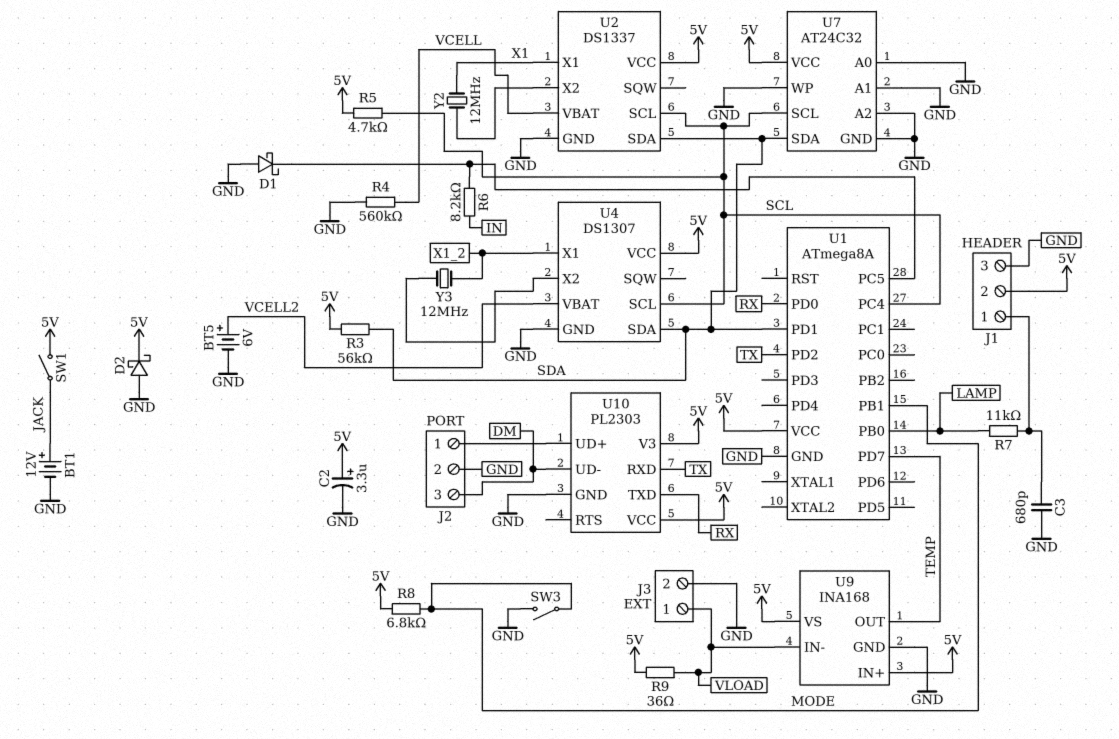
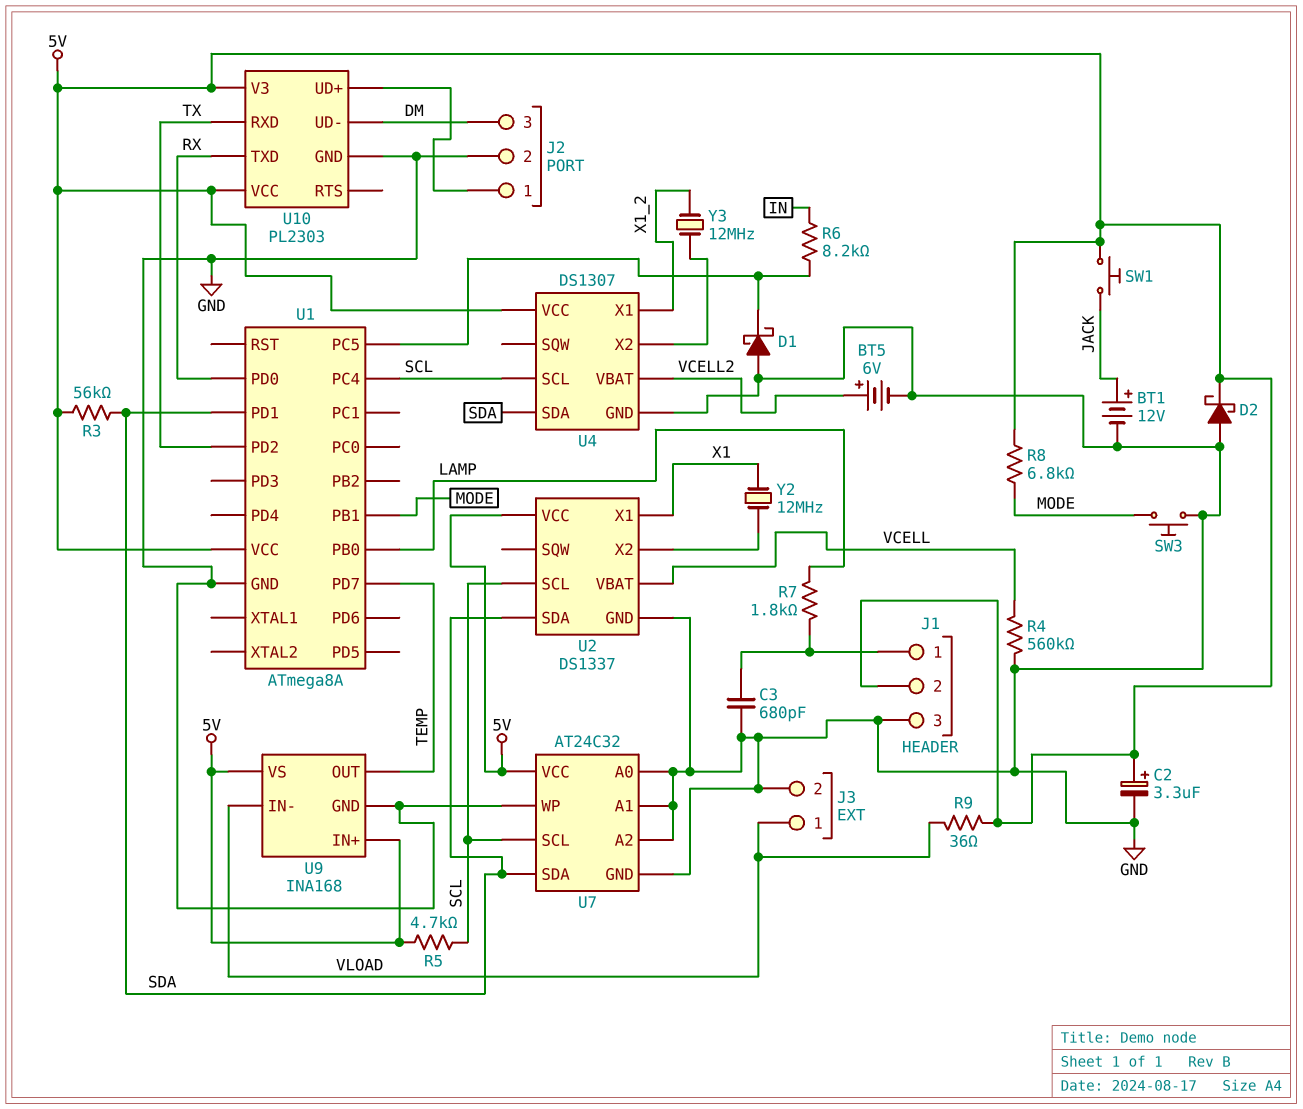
R7: 11k (J1/1, LAMP) -> 1.8k (J1/1, LAMP)
SW1: switch (5V, JACK) -> button (5V, JACK)
SW3: switch (GND, MODE) -> button (GND, MODE)

